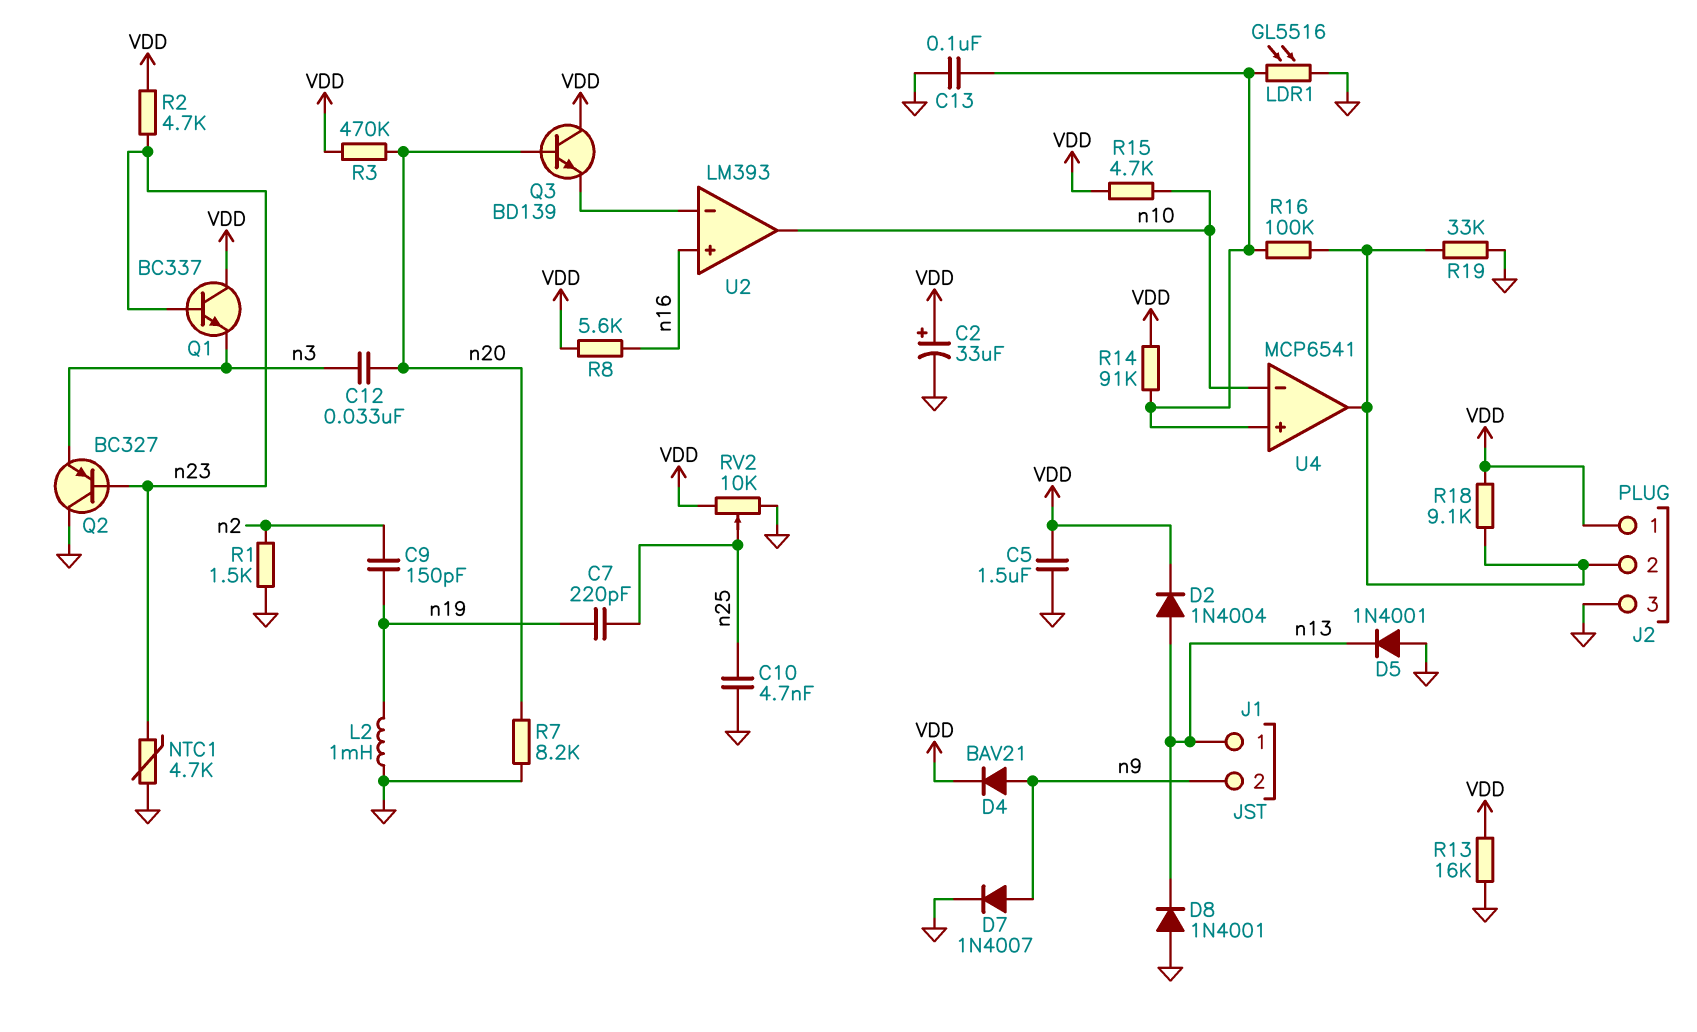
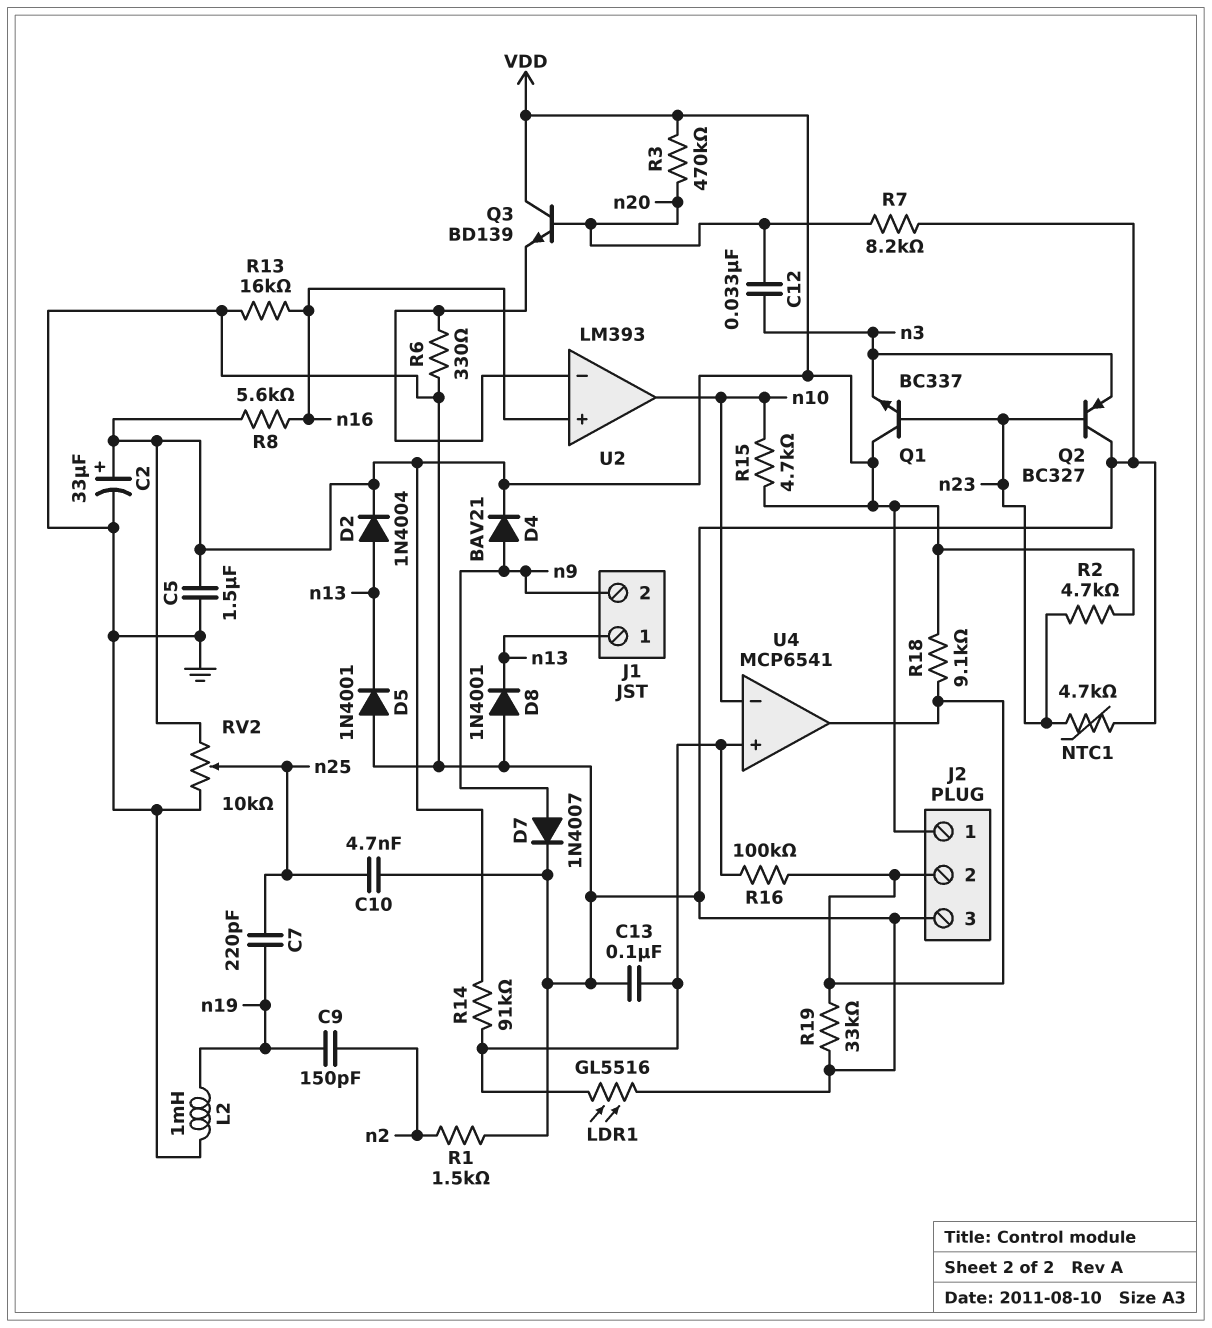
R6: none -> 330 (GND, U2/in-)
R13: 16k (GND, VDD) -> 16k (GND, n16)

